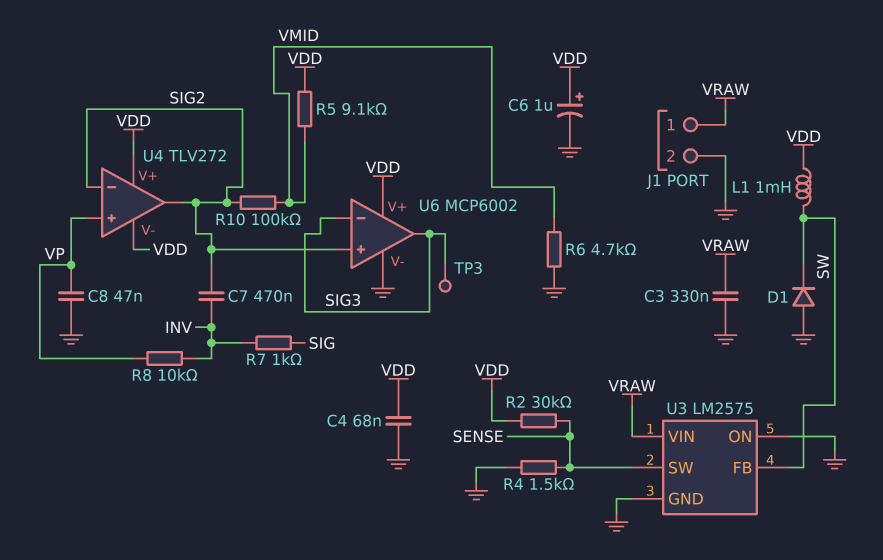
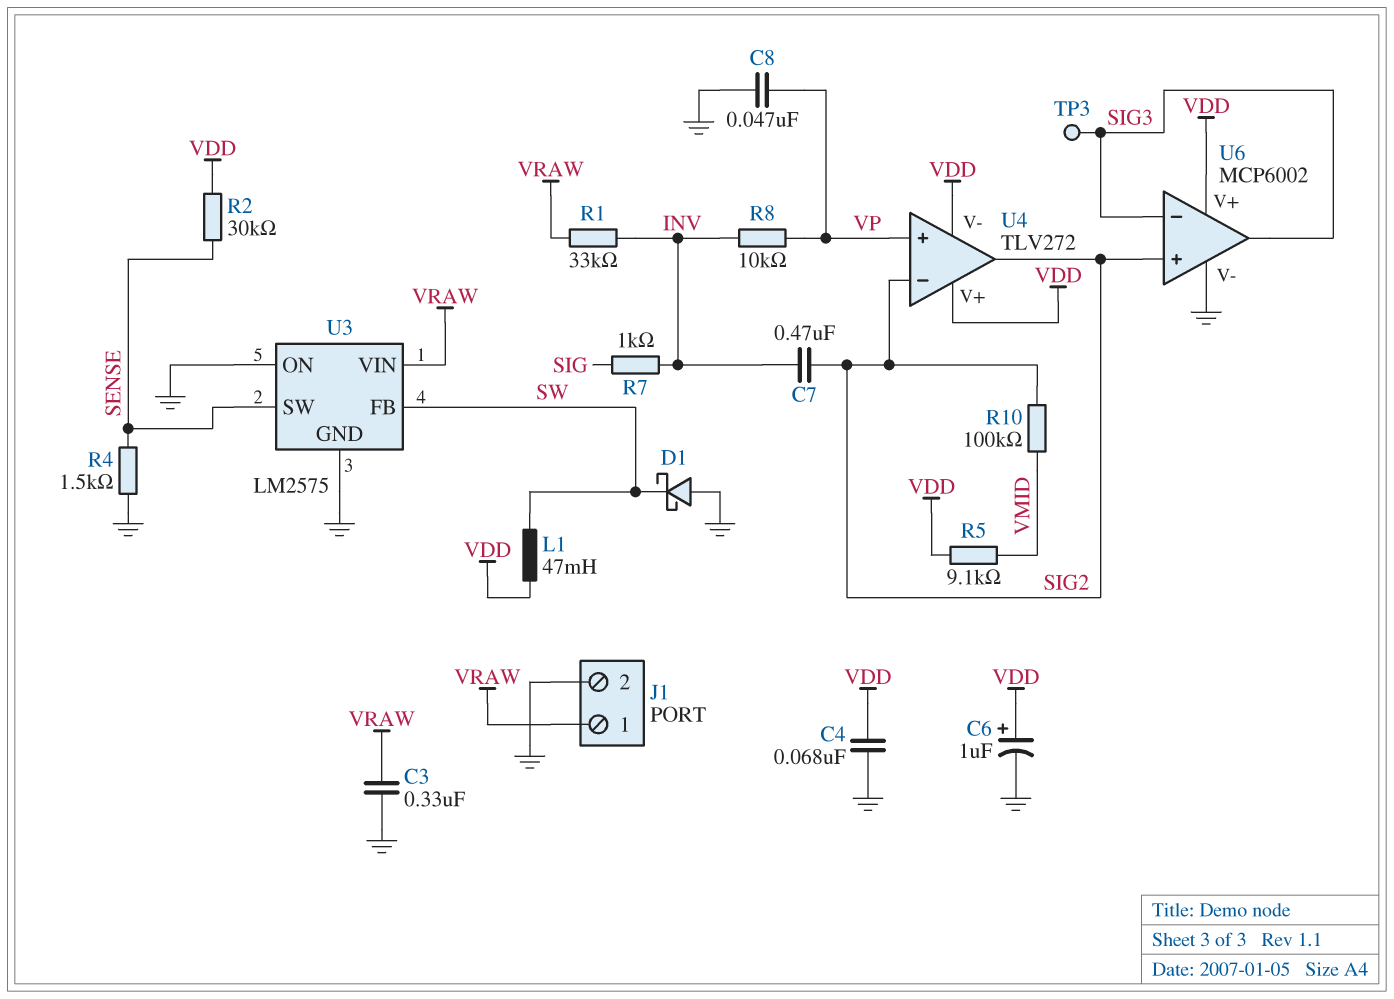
D1: diode (A GND, K SW) -> schottky (A GND, K SW)
L1: 1mH (SW, VDD) -> 47mH (SW, VDD)
R1: none -> 33k (INV, VRAW)
R6: 4.7k (GND, VMID) -> none

